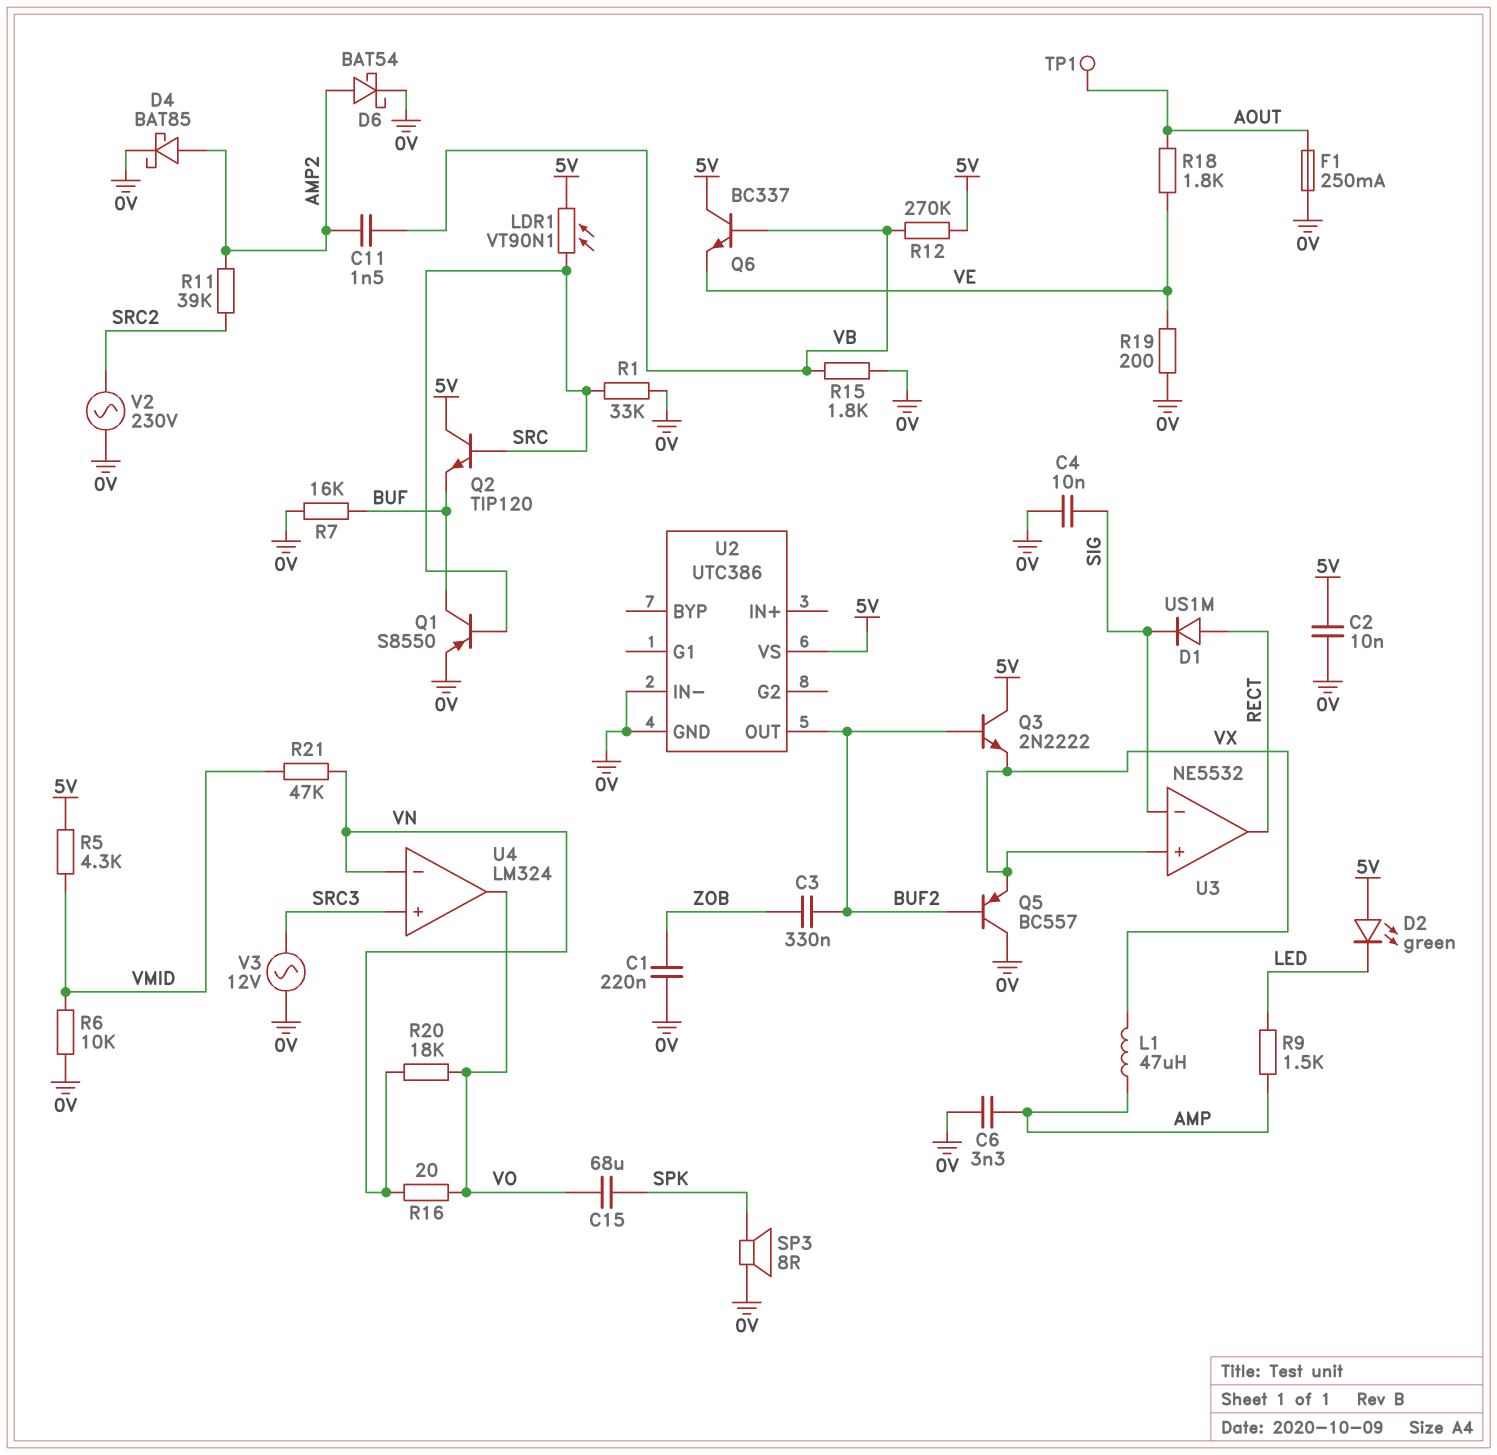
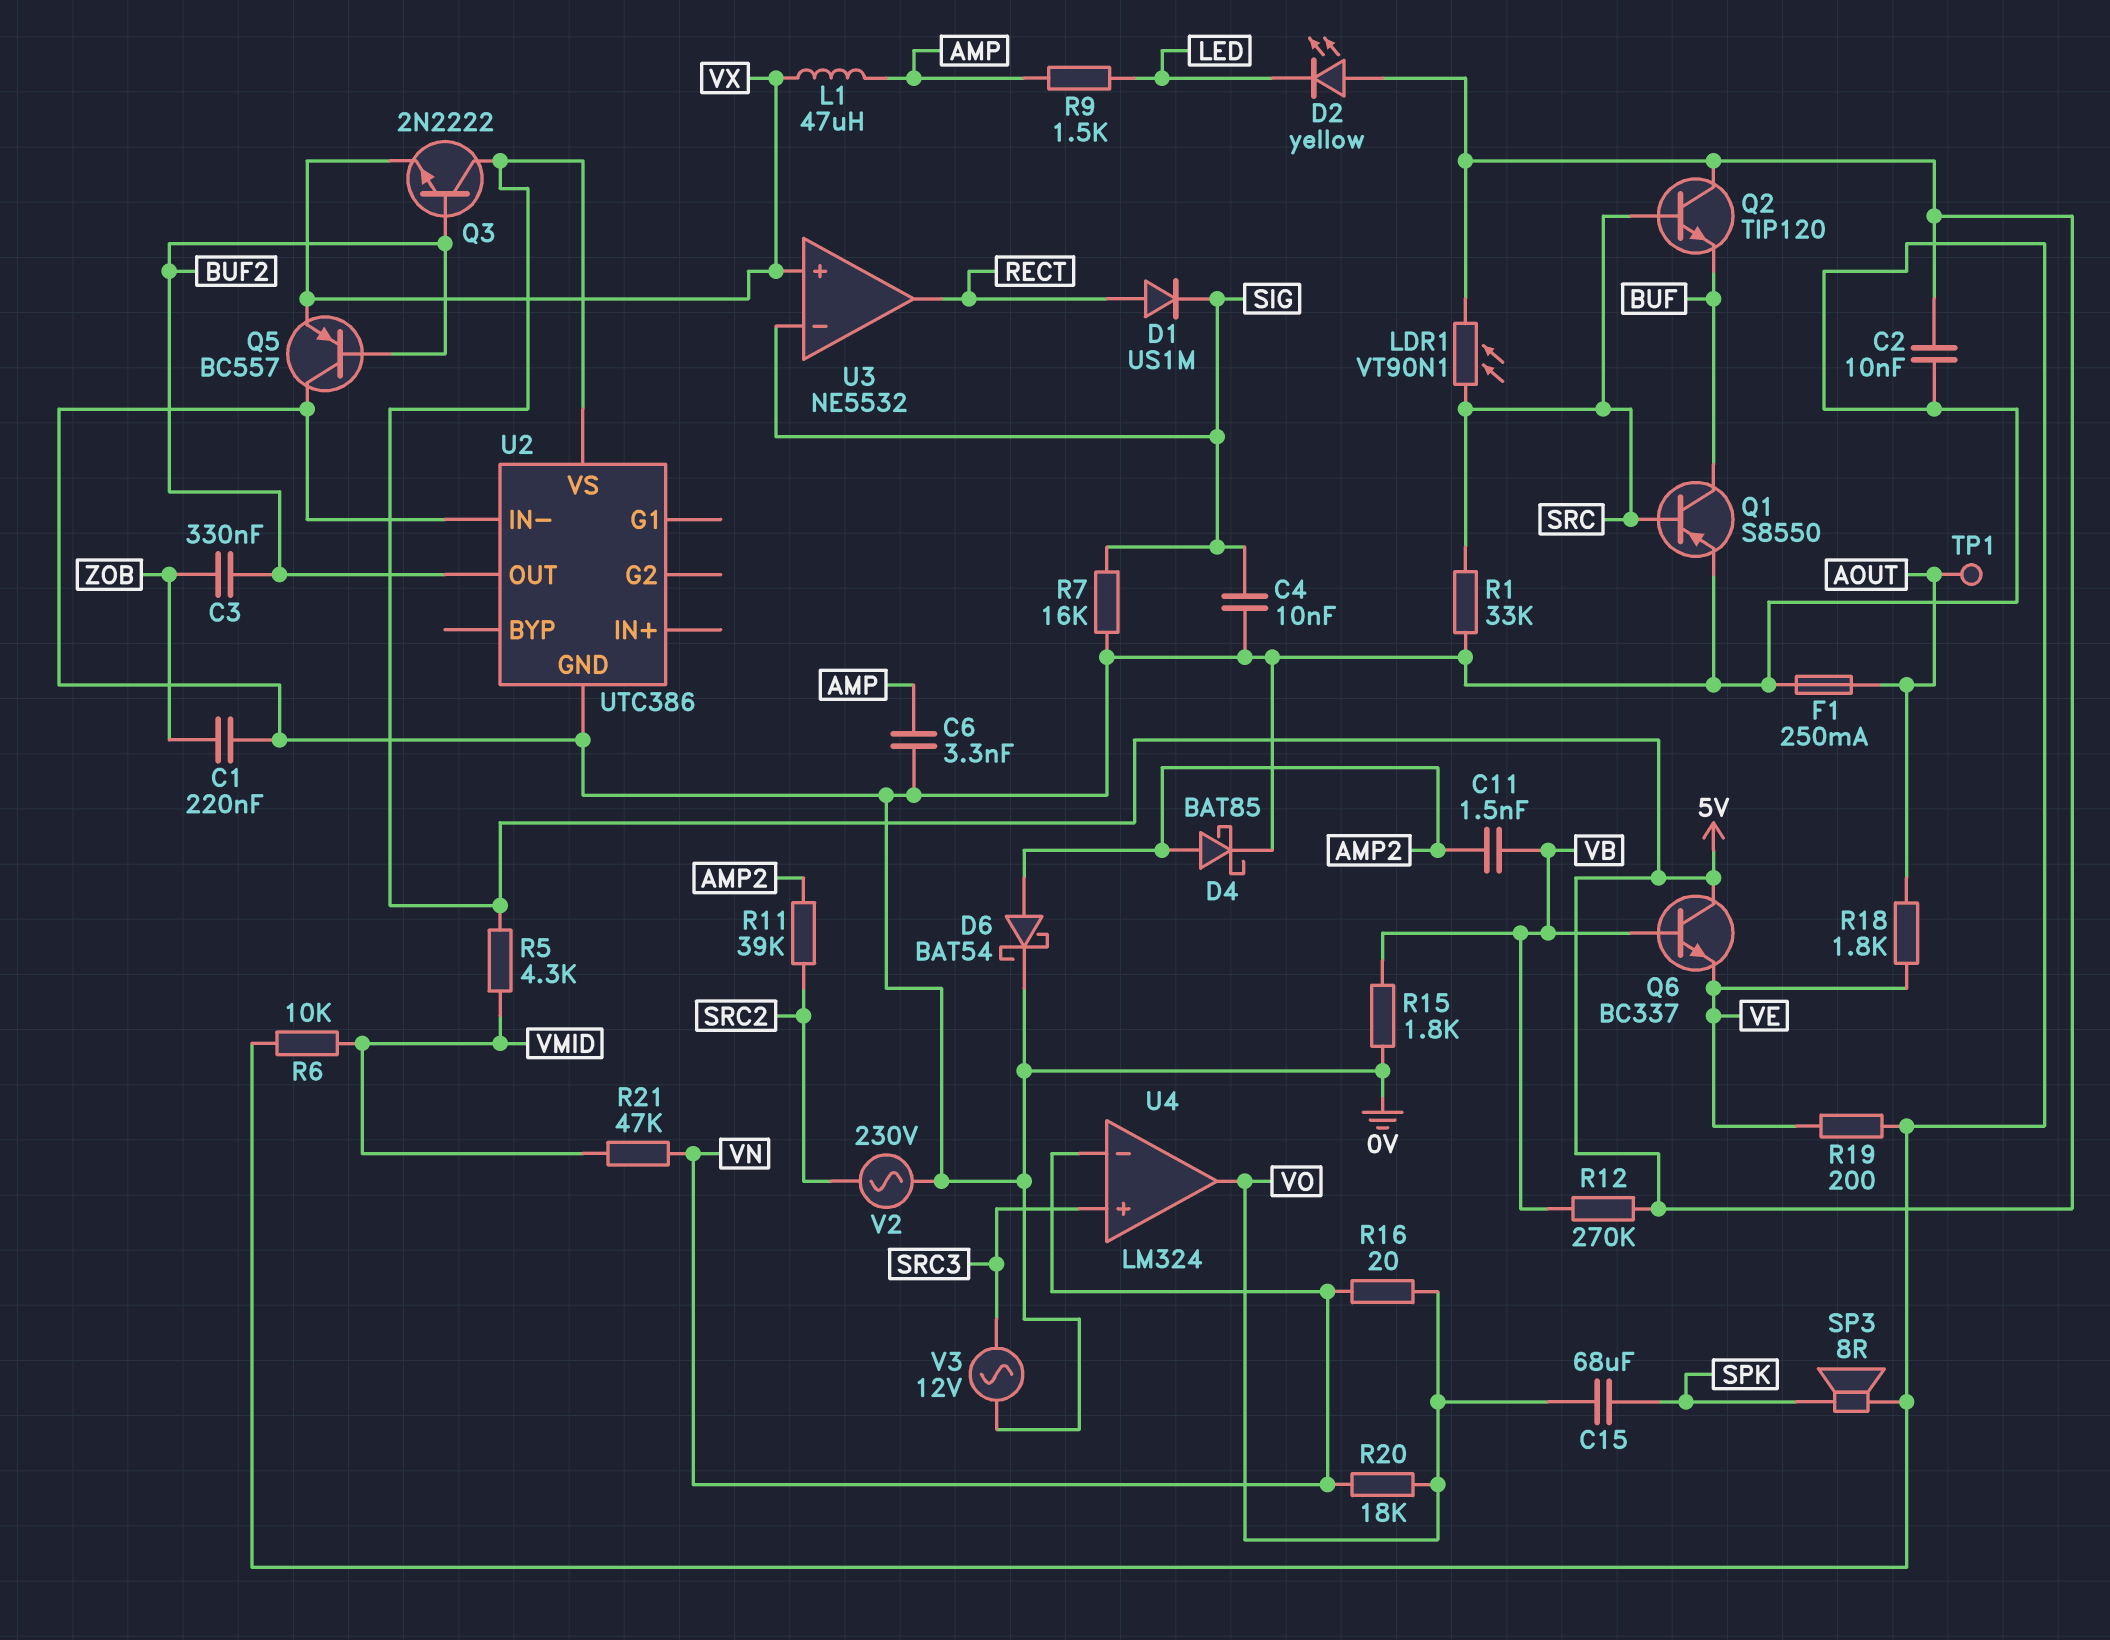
D2: LED green (A 5V, K LED) -> LED yellow (A 5V, K LED)
R7: 16k (0V, BUF) -> 16k (0V, SIG)

